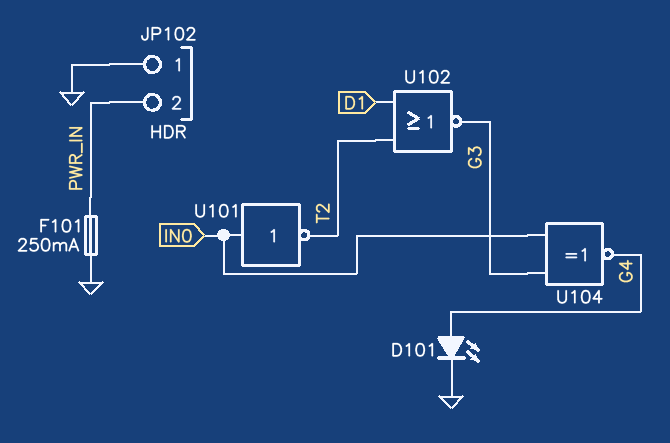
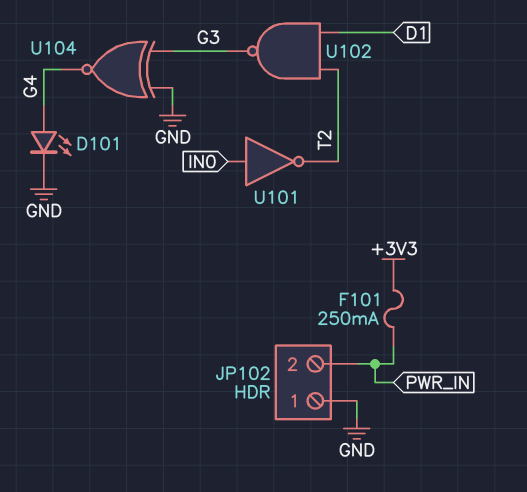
F101: 250mA (GND, PWR_IN) -> 250mA (+3V3, PWR_IN)
U102: NOR (in D1, in T2, out G3) -> NAND (in D1, in T2, out G3)
U104: XNOR (in G3, in IN0, out G4) -> XNOR (in G3, in GND, out G4)

